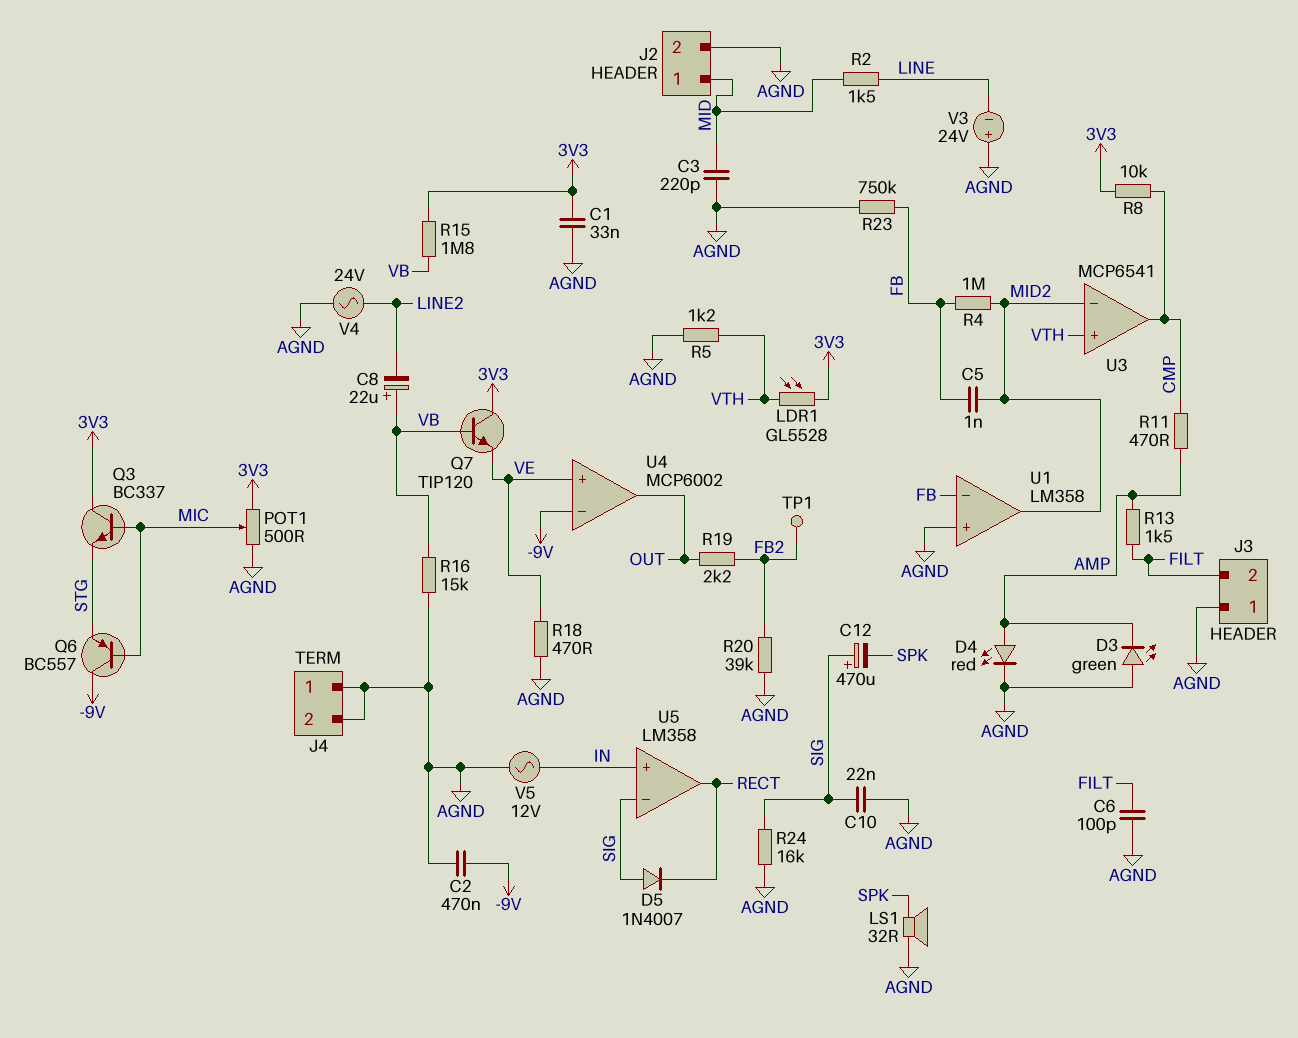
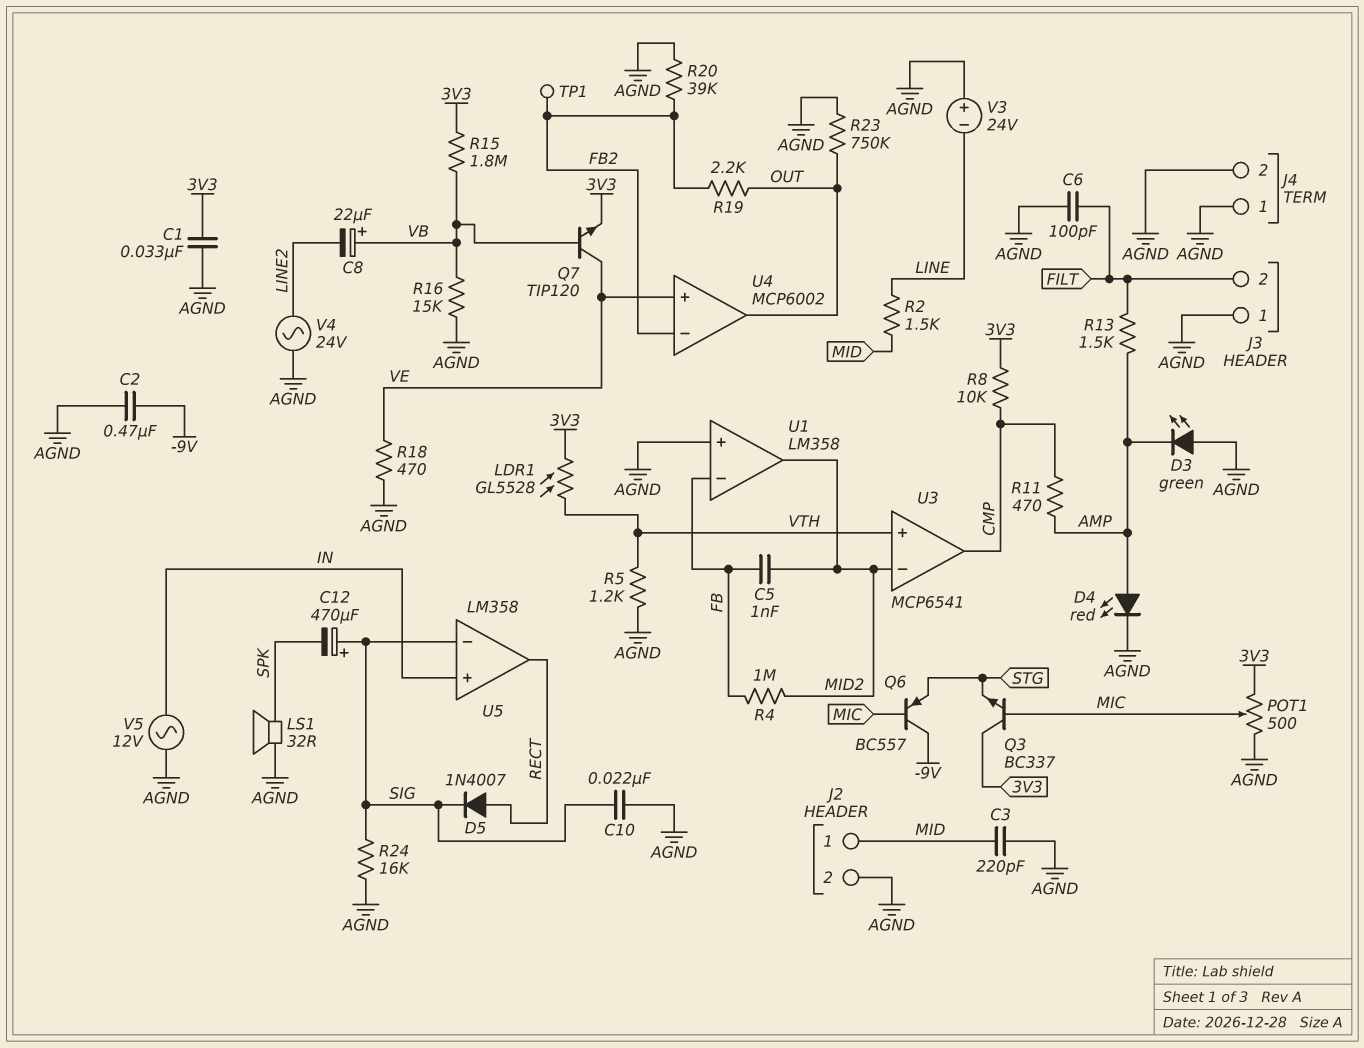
D5: diode 1N4007 (A SIG, K RECT) -> diode 1N4007 (A RECT, K SIG)
Q7: NPN TIP120 (B VB, C 3V3, E VE) -> NPN TIP120 (B VB, C VE, E 3V3)
R23: 750k (AGND, FB) -> 750k (AGND, OUT)
U4 pin in-: -9V -> FB2

